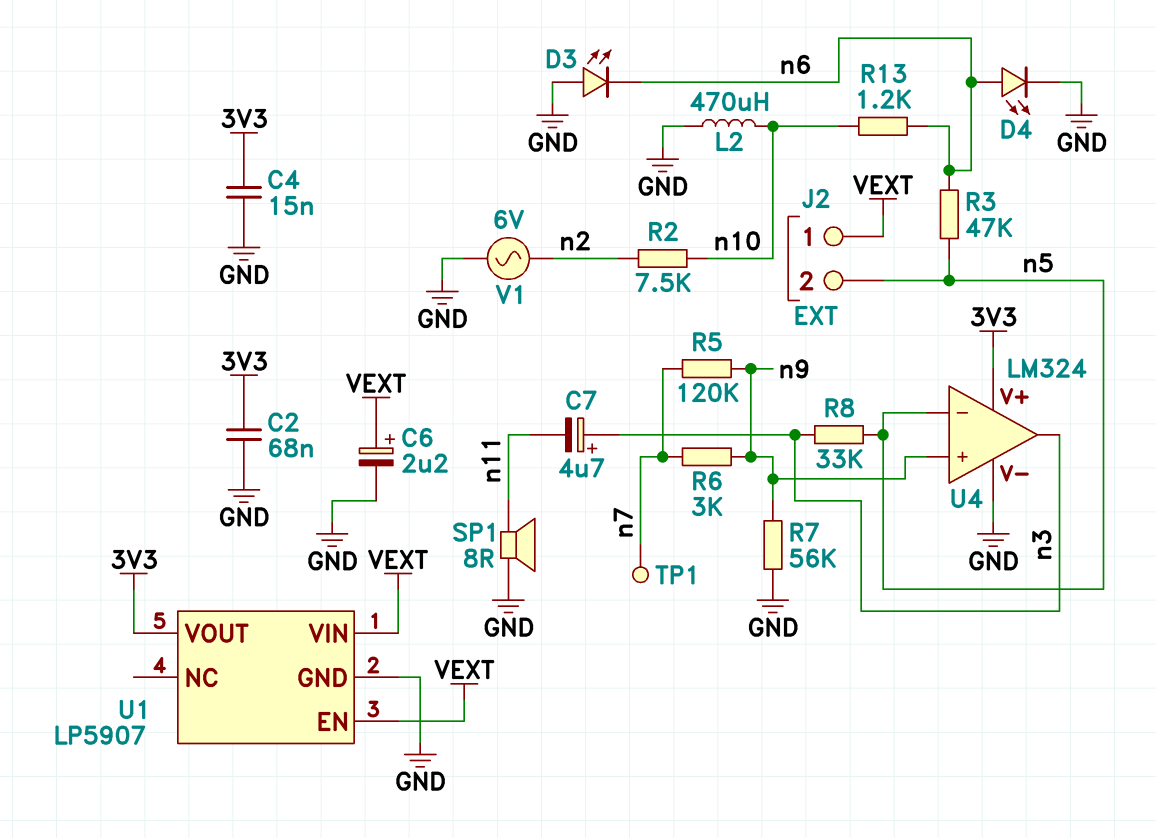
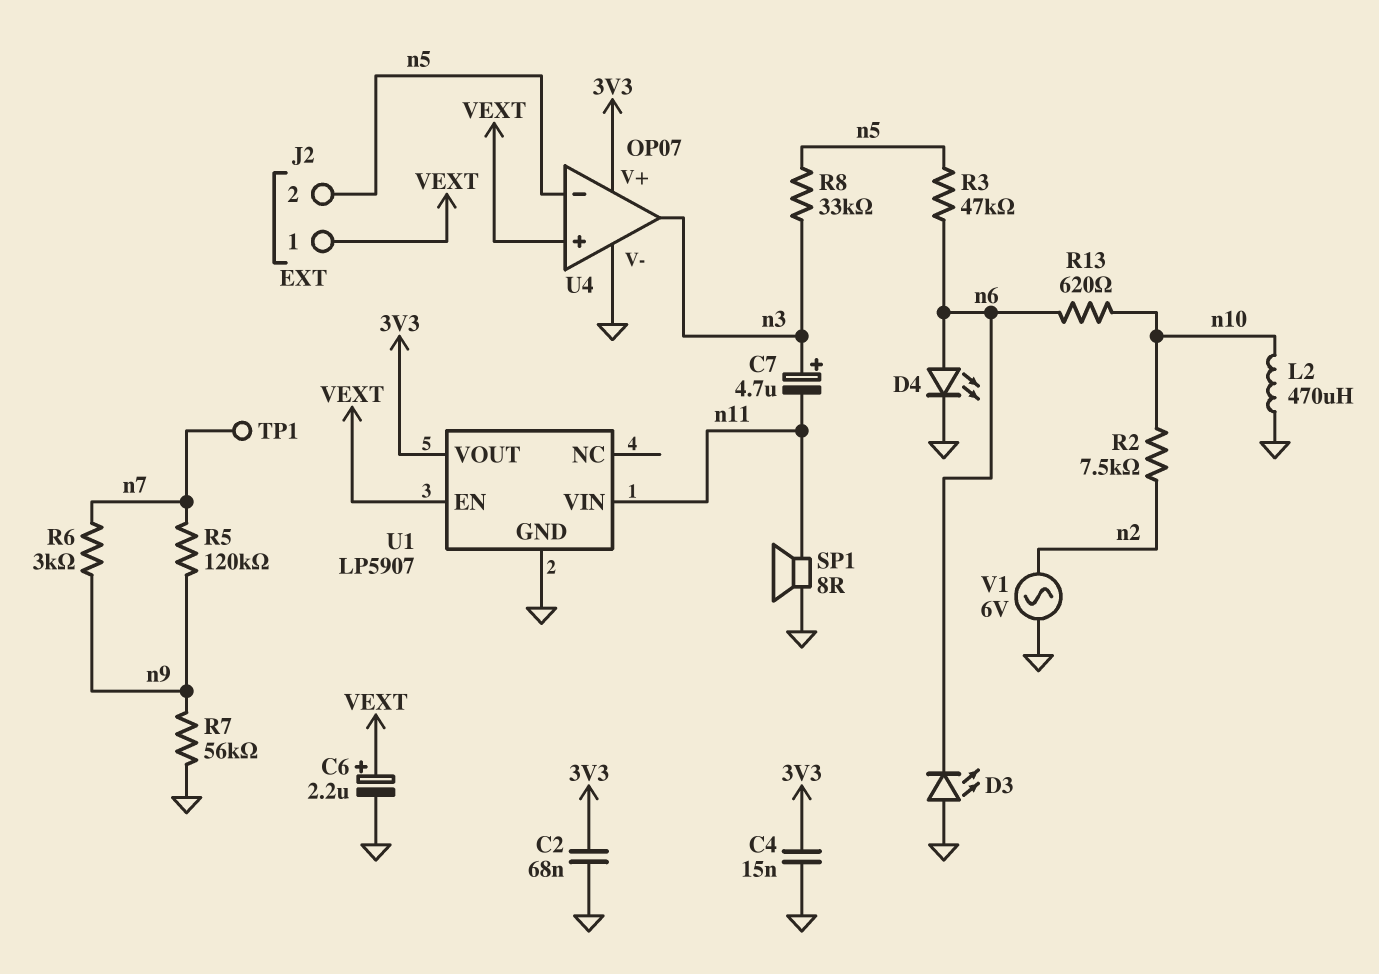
R13: 1.2k (n6, n10) -> 620 (n6, n10)
U1 pin VIN: VEXT -> n11
U4: LM324 -> OP07
U4 pin in+: n9 -> VEXT

